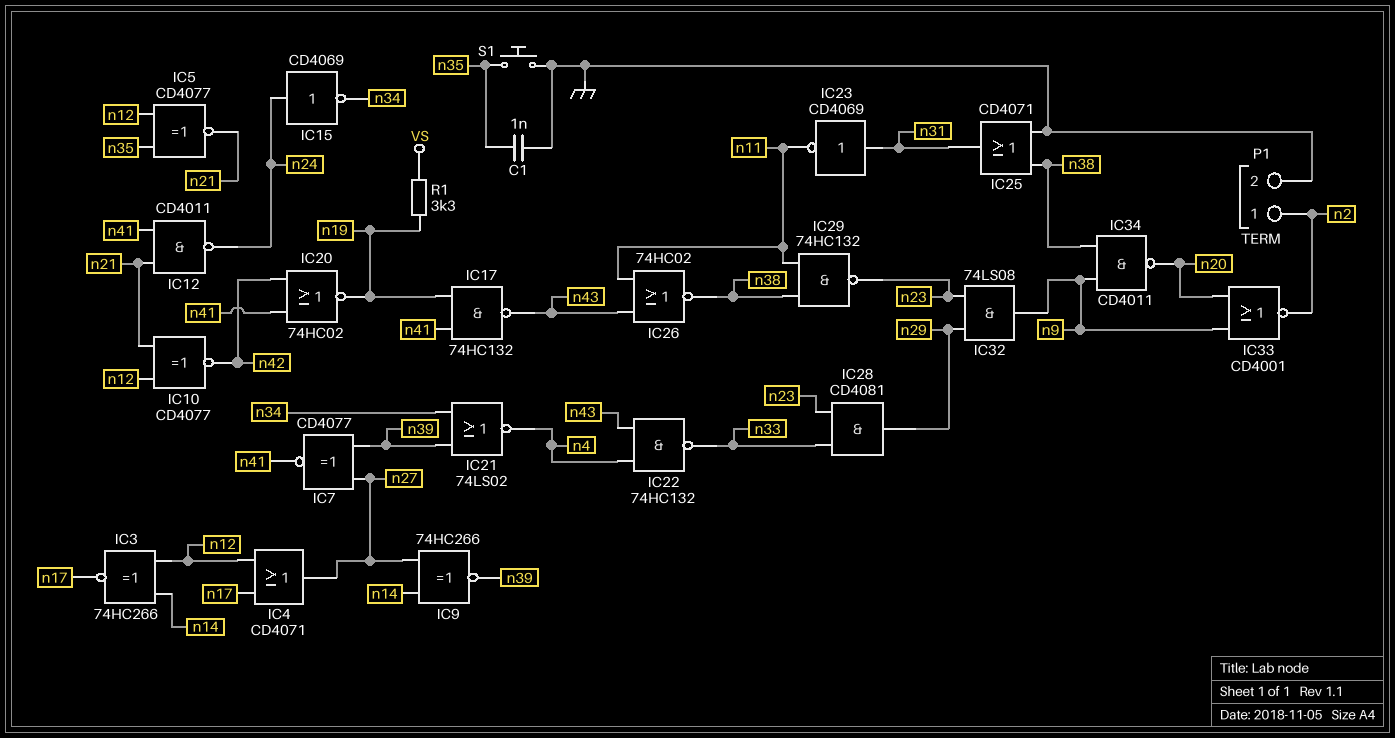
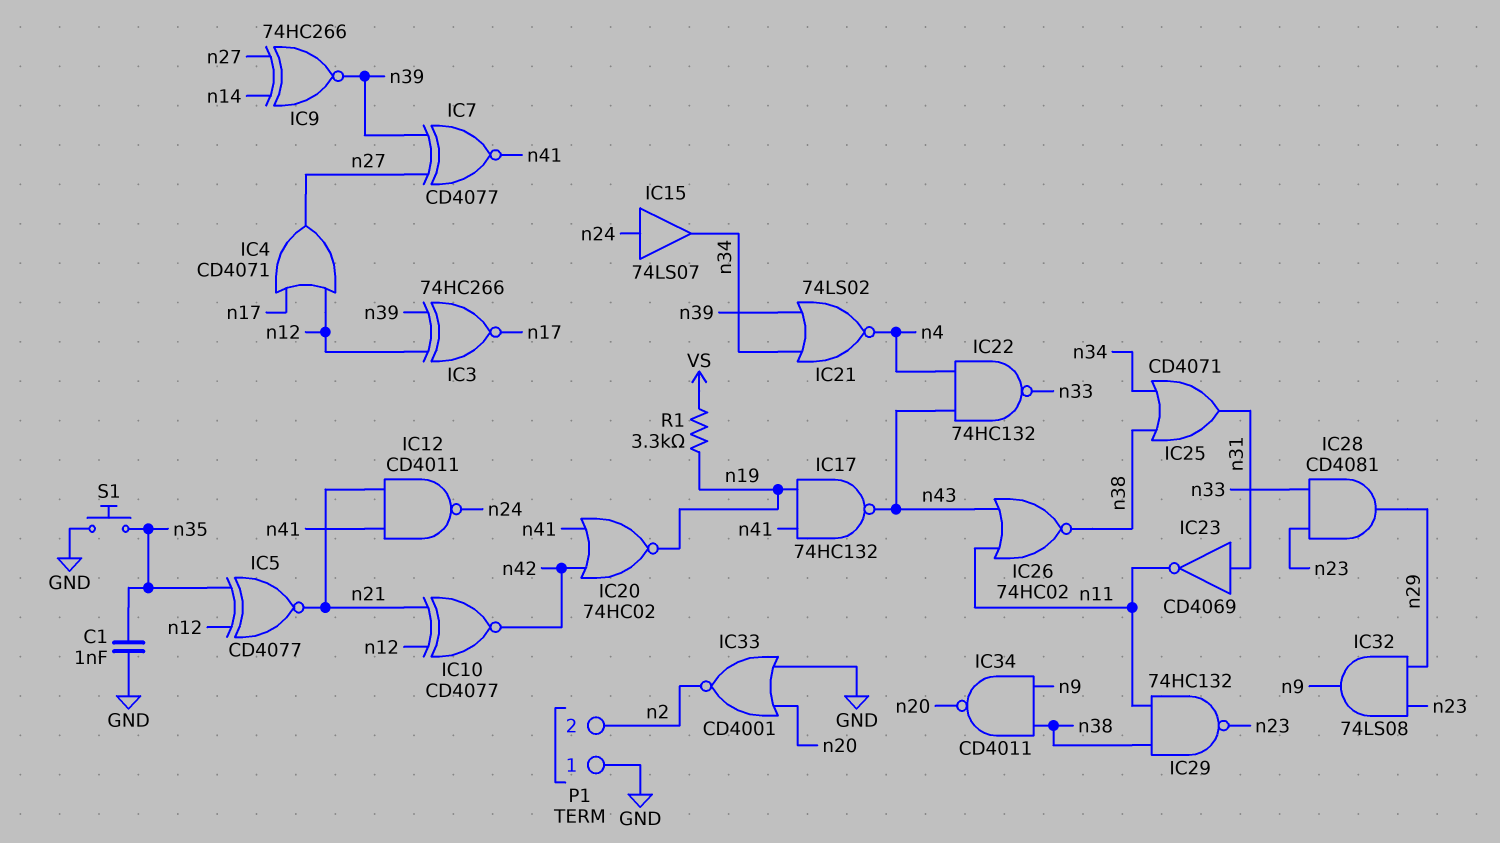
IC3: XNOR 74HC266 (in n12, in n14, out n17) -> XNOR 74HC266 (in n12, in n39, out n17)
IC15: NOT CD4069 (in n24, out n34) -> buffer 74LS07 (in n24, out n34)
IC25: OR CD4071 (in GND, in n38, out n31) -> OR CD4071 (in n34, in n38, out n31)
IC33: NOR CD4001 (in n9, in n20, out n2) -> NOR CD4001 (in GND, in n20, out n2)
P1 pin 1: n2 -> GND
P1 pin 2: GND -> n2

